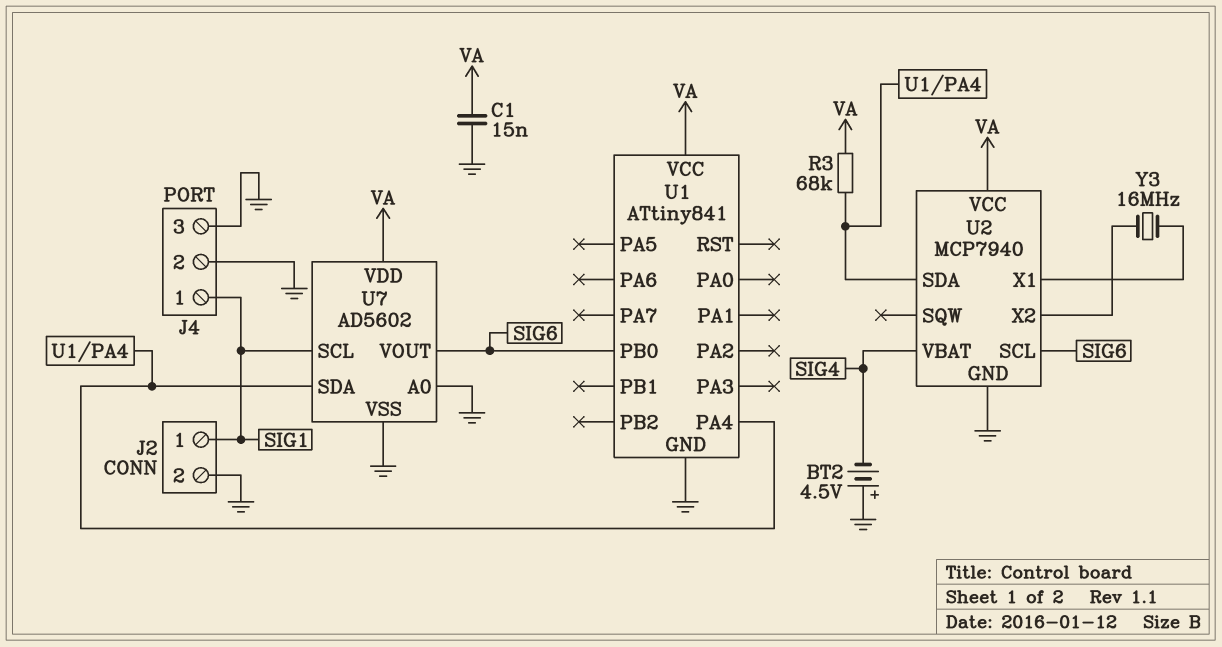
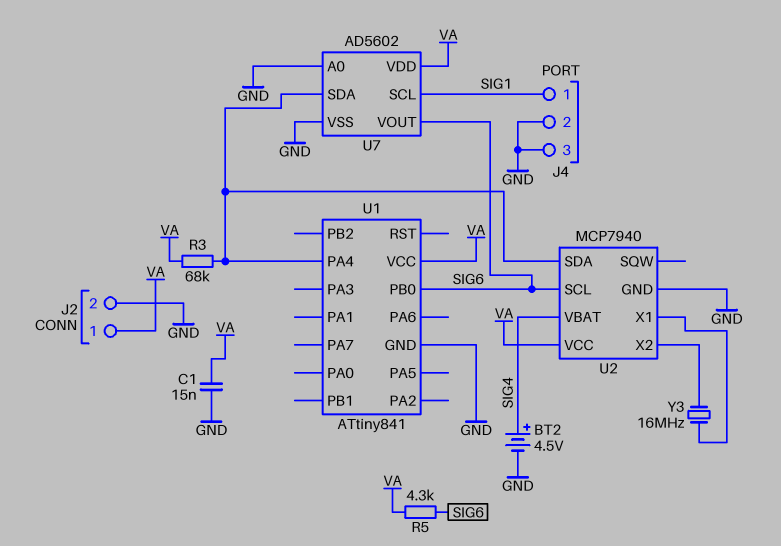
BT2: 4.5V (plus GND, minus SIG4) -> 4.5V (plus SIG4, minus GND)
J2 pin 1: SIG1 -> VA
R5: none -> 4.3k (SIG6, VA)

